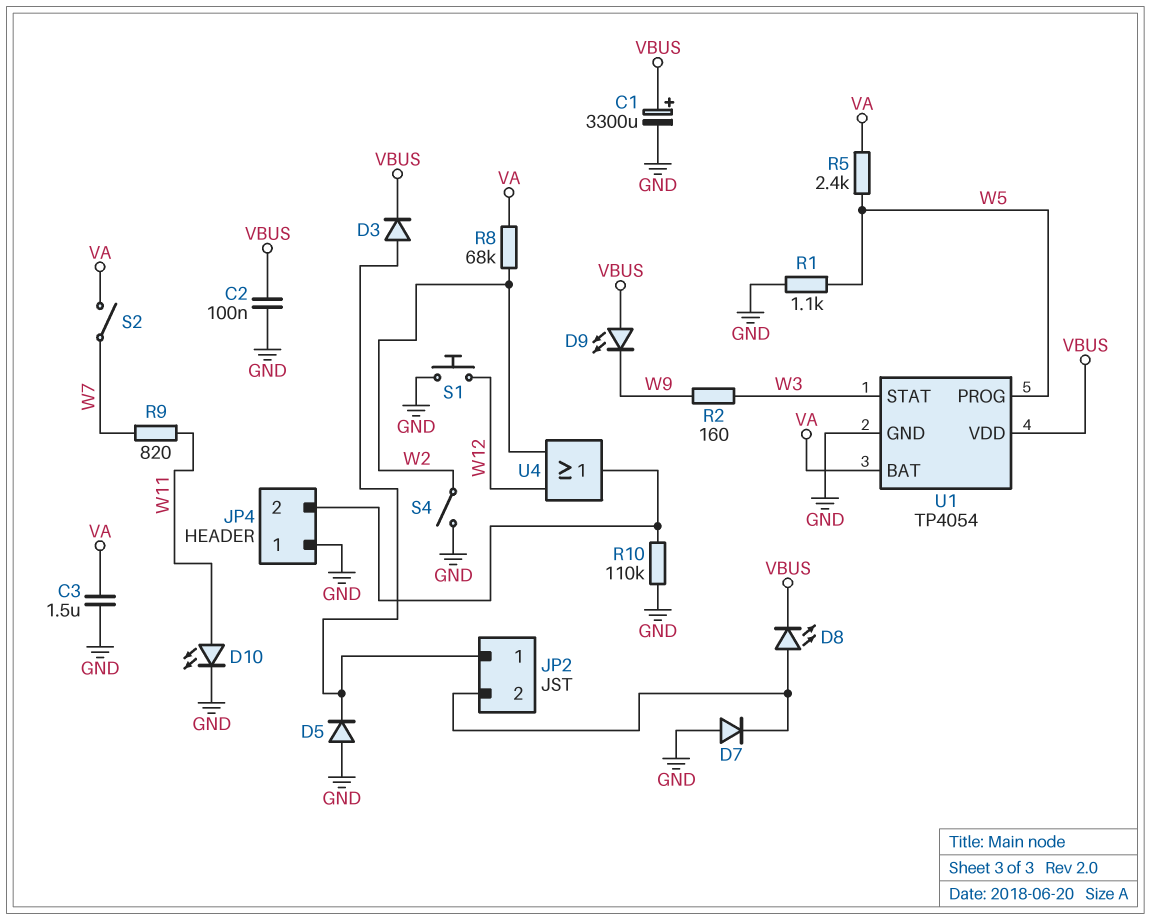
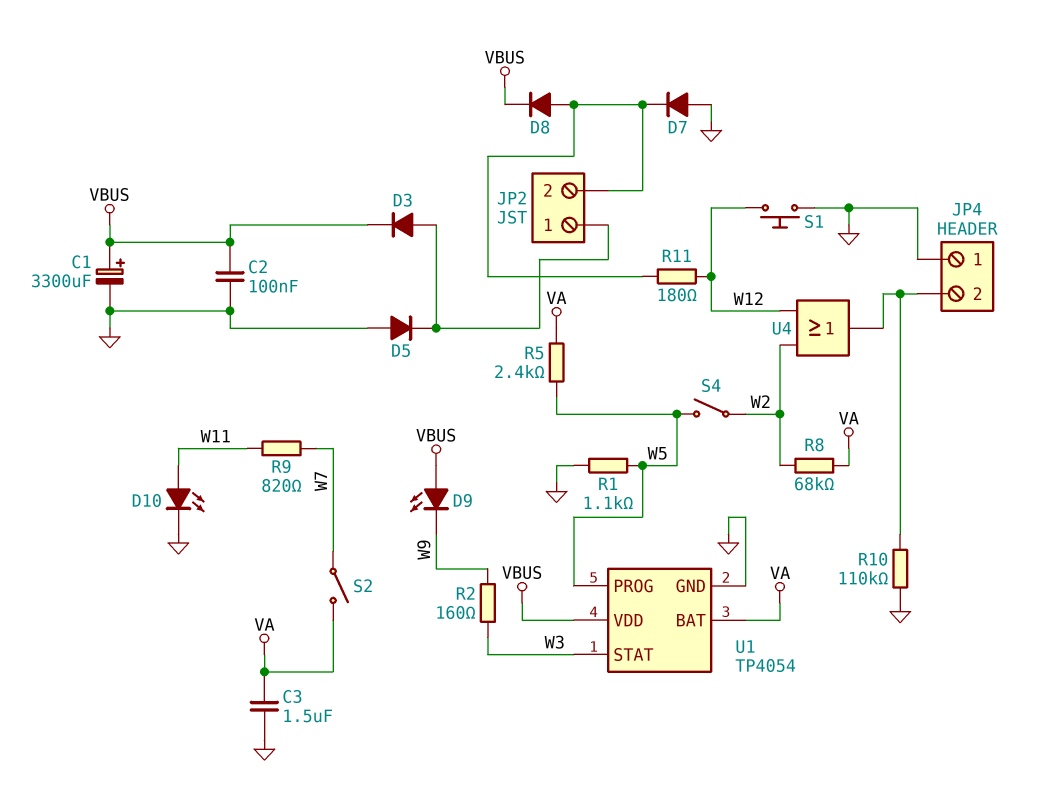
D8: LED (A JP2/2, K VBUS) -> diode (A JP2/2, K VBUS)
R11: none -> 180 (JP2/2, W12)
S4: switch (GND, W2) -> switch (W2, W5)

